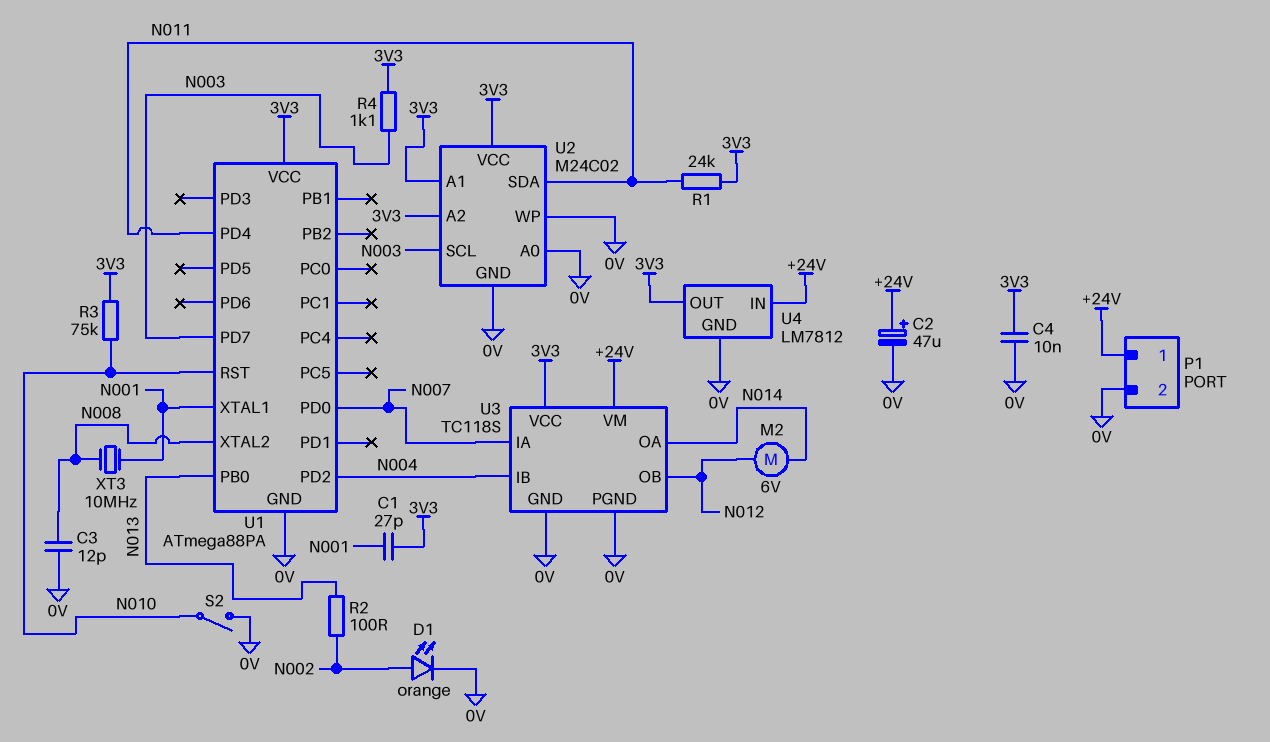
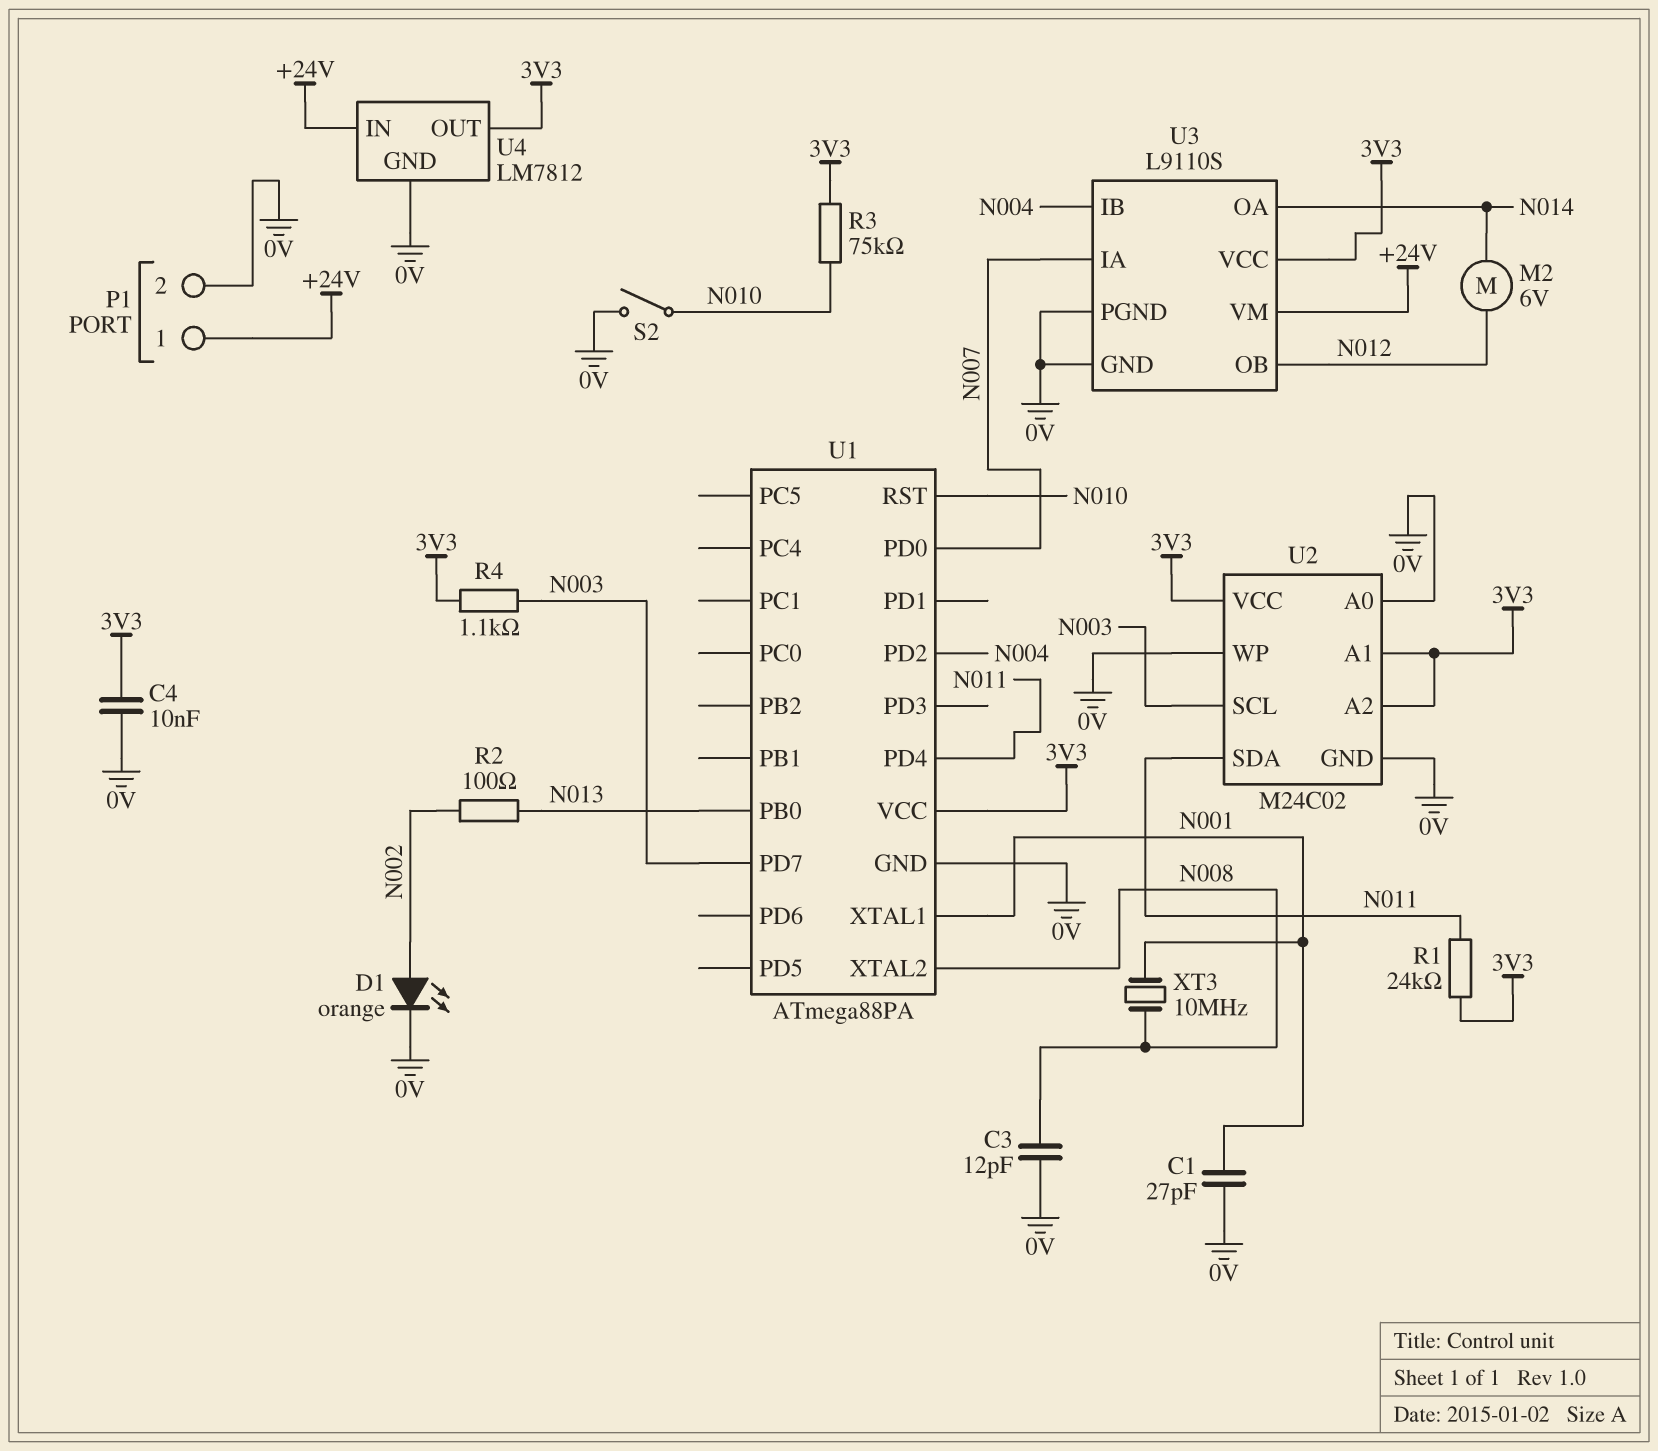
C1: 27pF (3V3, N001) -> 27pF (0V, N001)
C2: 47uF (plus +24V, minus 0V) -> none
U3: TC118S -> L9110S

